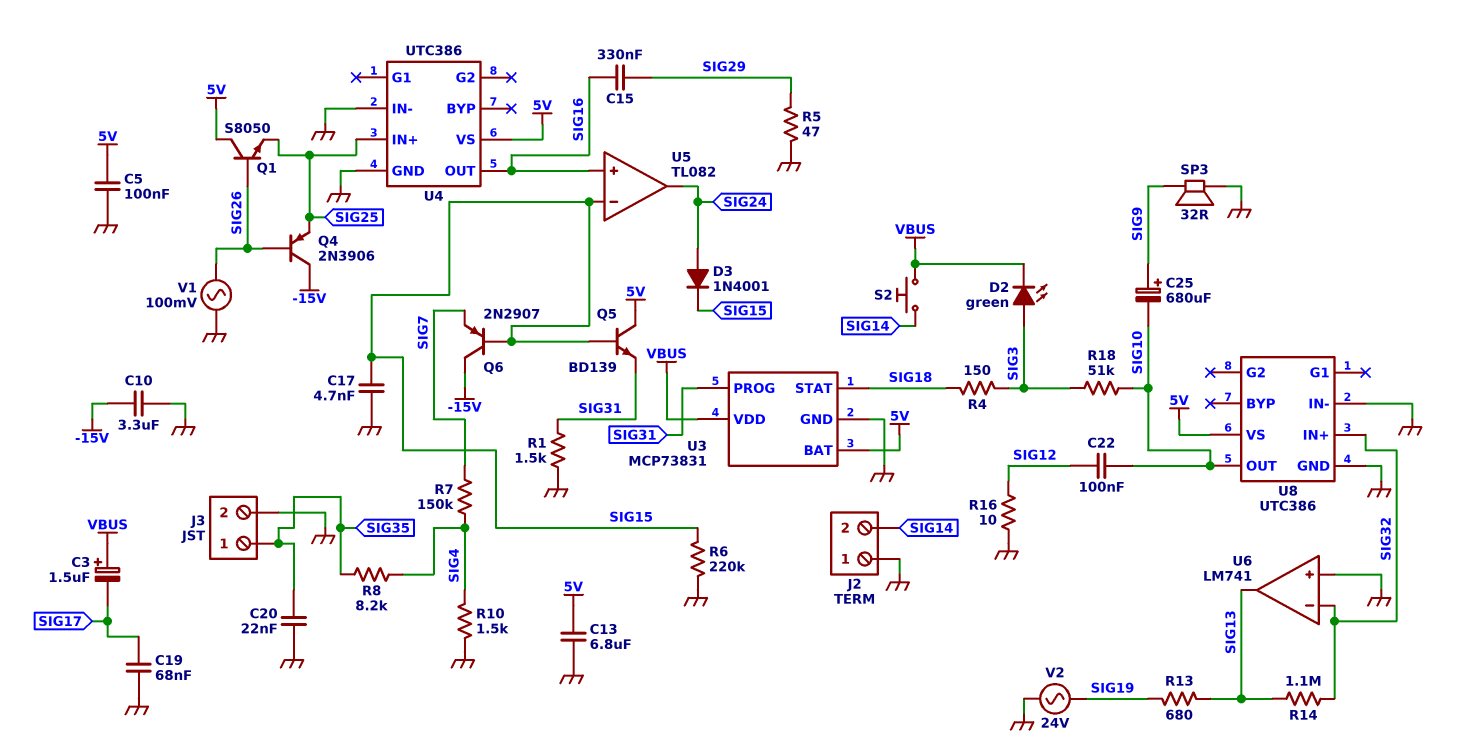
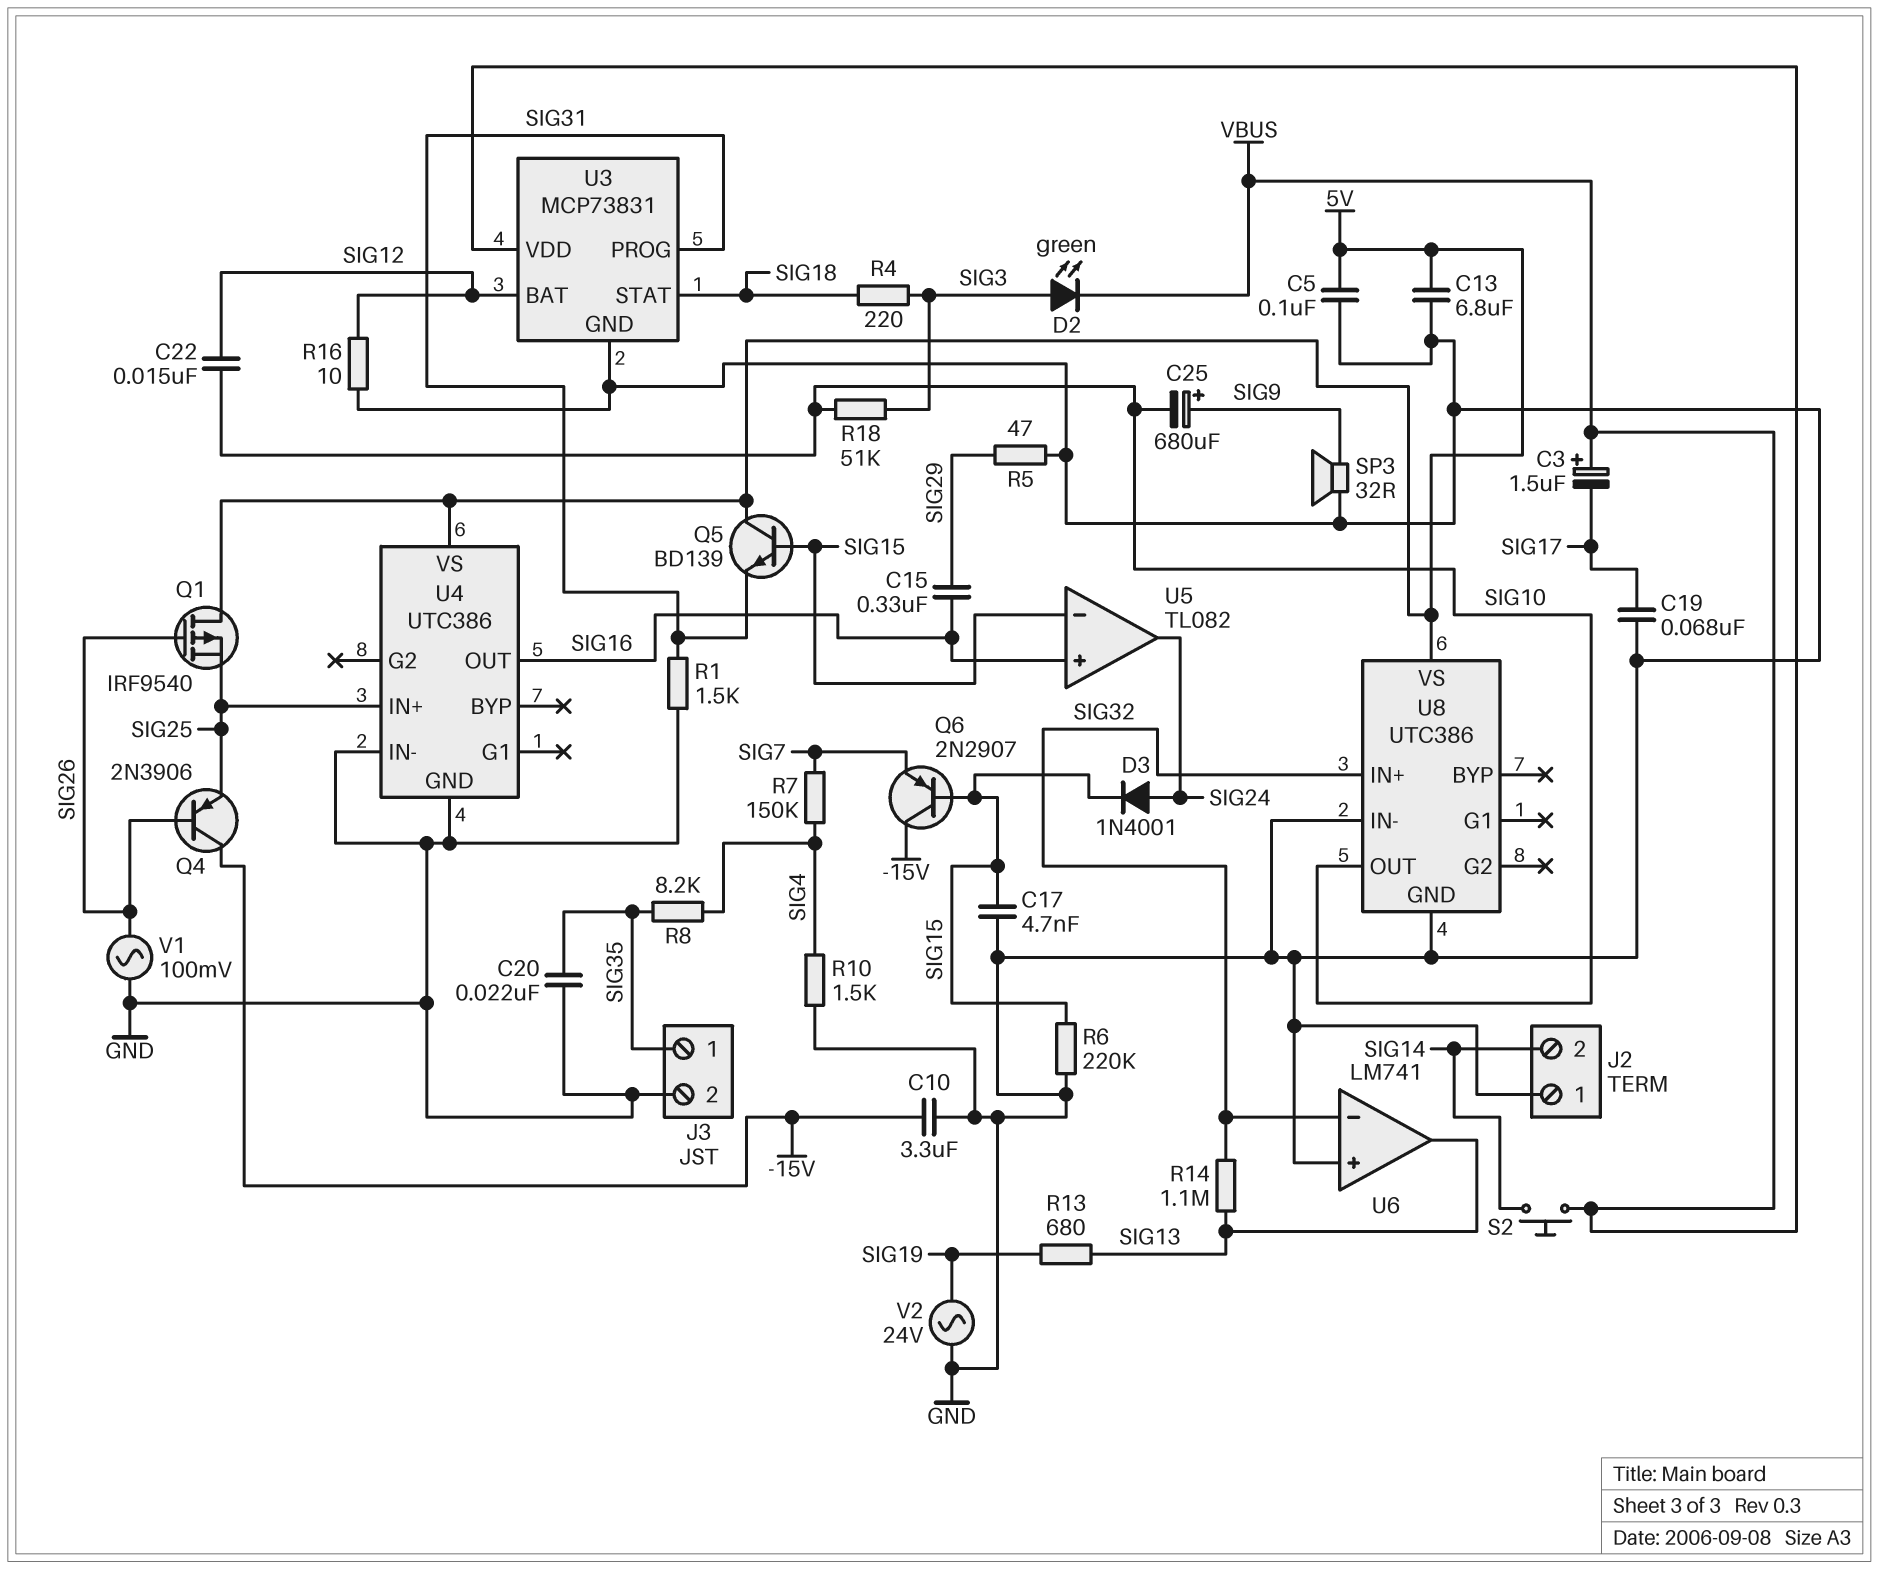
C22: 100nF (SIG10, SIG12) -> 15nF (SIG10, SIG12)
Q1: NPN S8050 (B SIG26, C 5V, E SIG25) -> PMOS IRF9540 (G SIG26, D 5V, S SIG25)
R4: 150 (SIG3, SIG18) -> 220 (SIG3, SIG18)
U3 pin BAT: 5V -> SIG12

